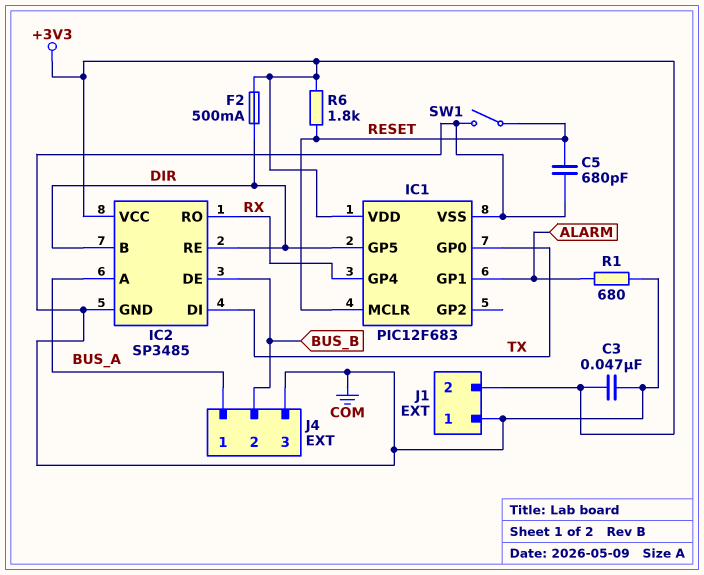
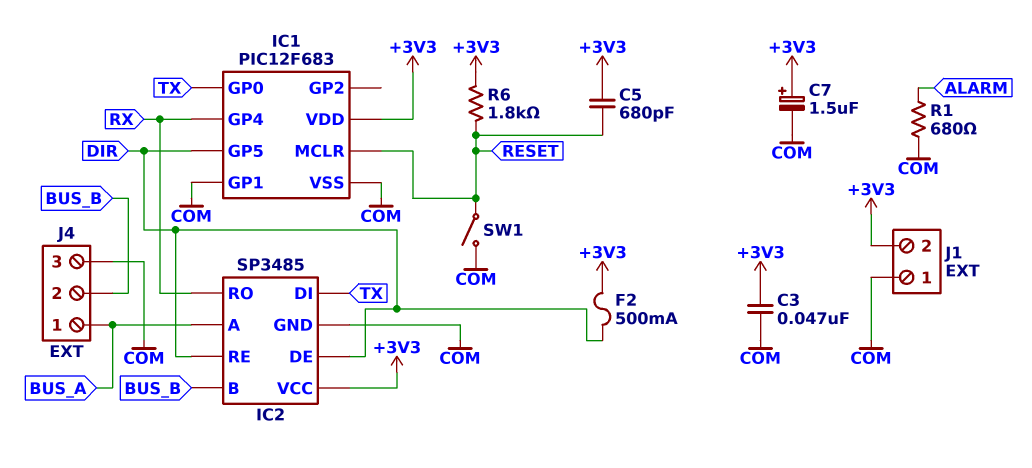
C5: 680pF (COM, RESET) -> 680pF (+3V3, RESET)
C7: none -> 1.5uF (plus +3V3, minus COM)
IC1 pin GP1: ALARM -> COM
IC2 pin B: DIR -> BUS_B
IC2 pin DE: BUS_B -> DIR

